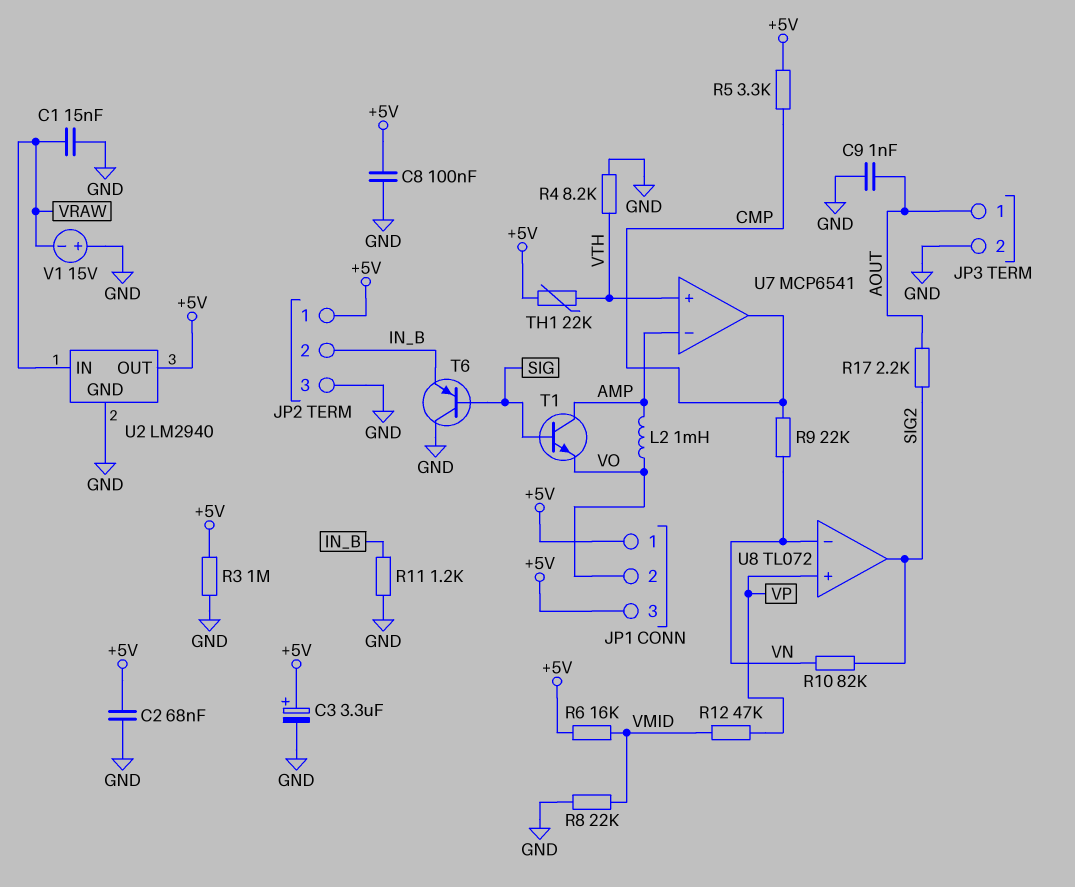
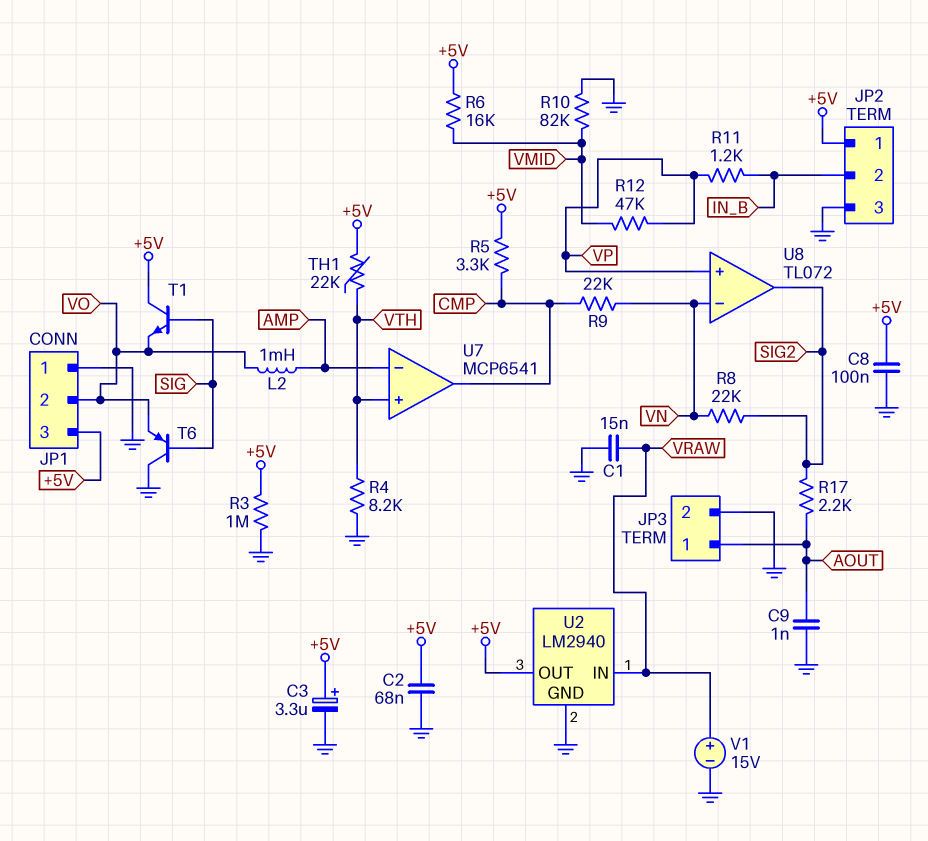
JP1 pin 1: +5V -> GND
R8: 22k (GND, VMID) -> 22k (SIG2, VN)
R10: 82k (SIG2, VN) -> 82k (GND, VMID)
R11: 1.2k (GND, IN_B) -> 1.2k (IN_B, VP)
T1: NPN (B SIG, C AMP, E VO) -> NPN (B SIG, C +5V, E VO)
T6: PNP (B SIG, C GND, E IN_B) -> PNP (B SIG, C GND, E VO)
V1: 15V (plus GND, minus VRAW) -> 15V (plus VRAW, minus GND)

